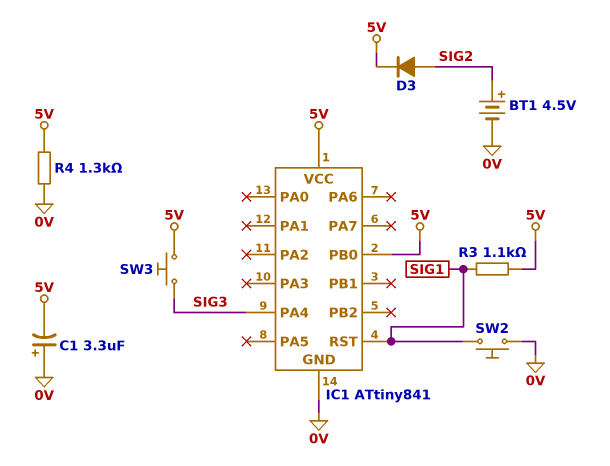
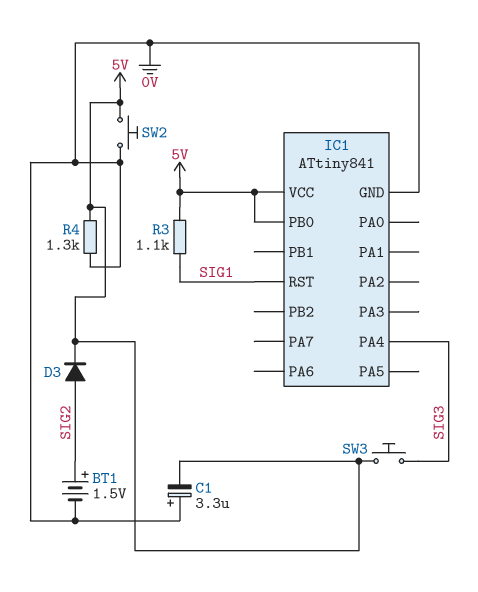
BT1: 4.5V (plus SIG2, minus 0V) -> 1.5V (plus SIG2, minus 0V)
SW2: button (0V, SIG1) -> button (0V, 5V)

